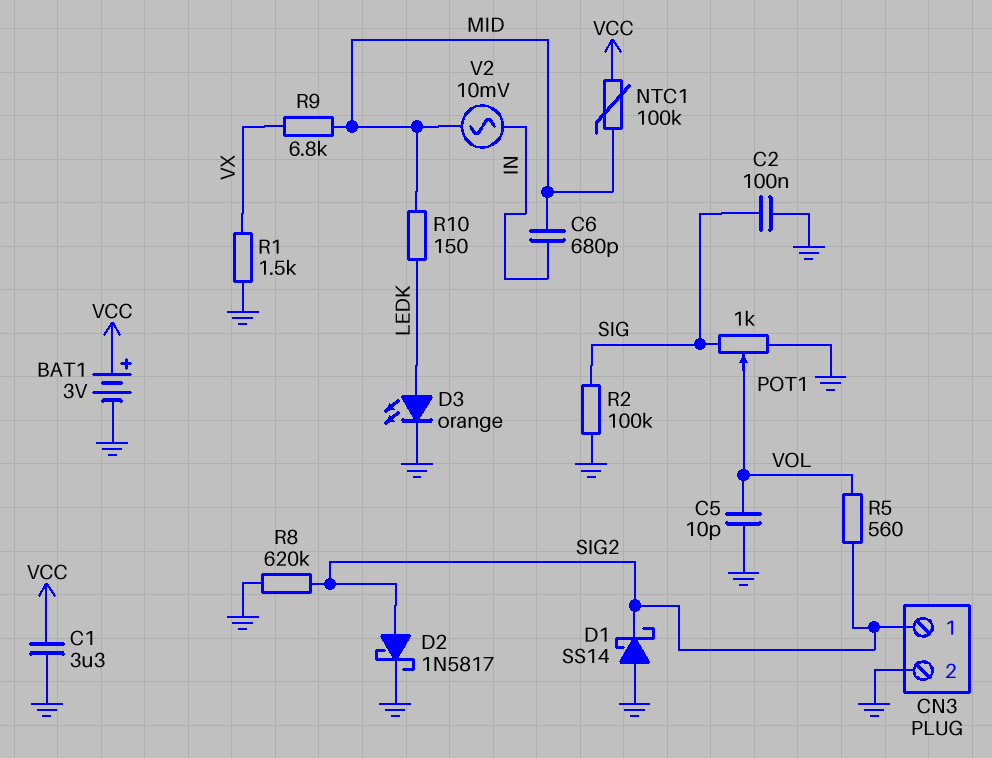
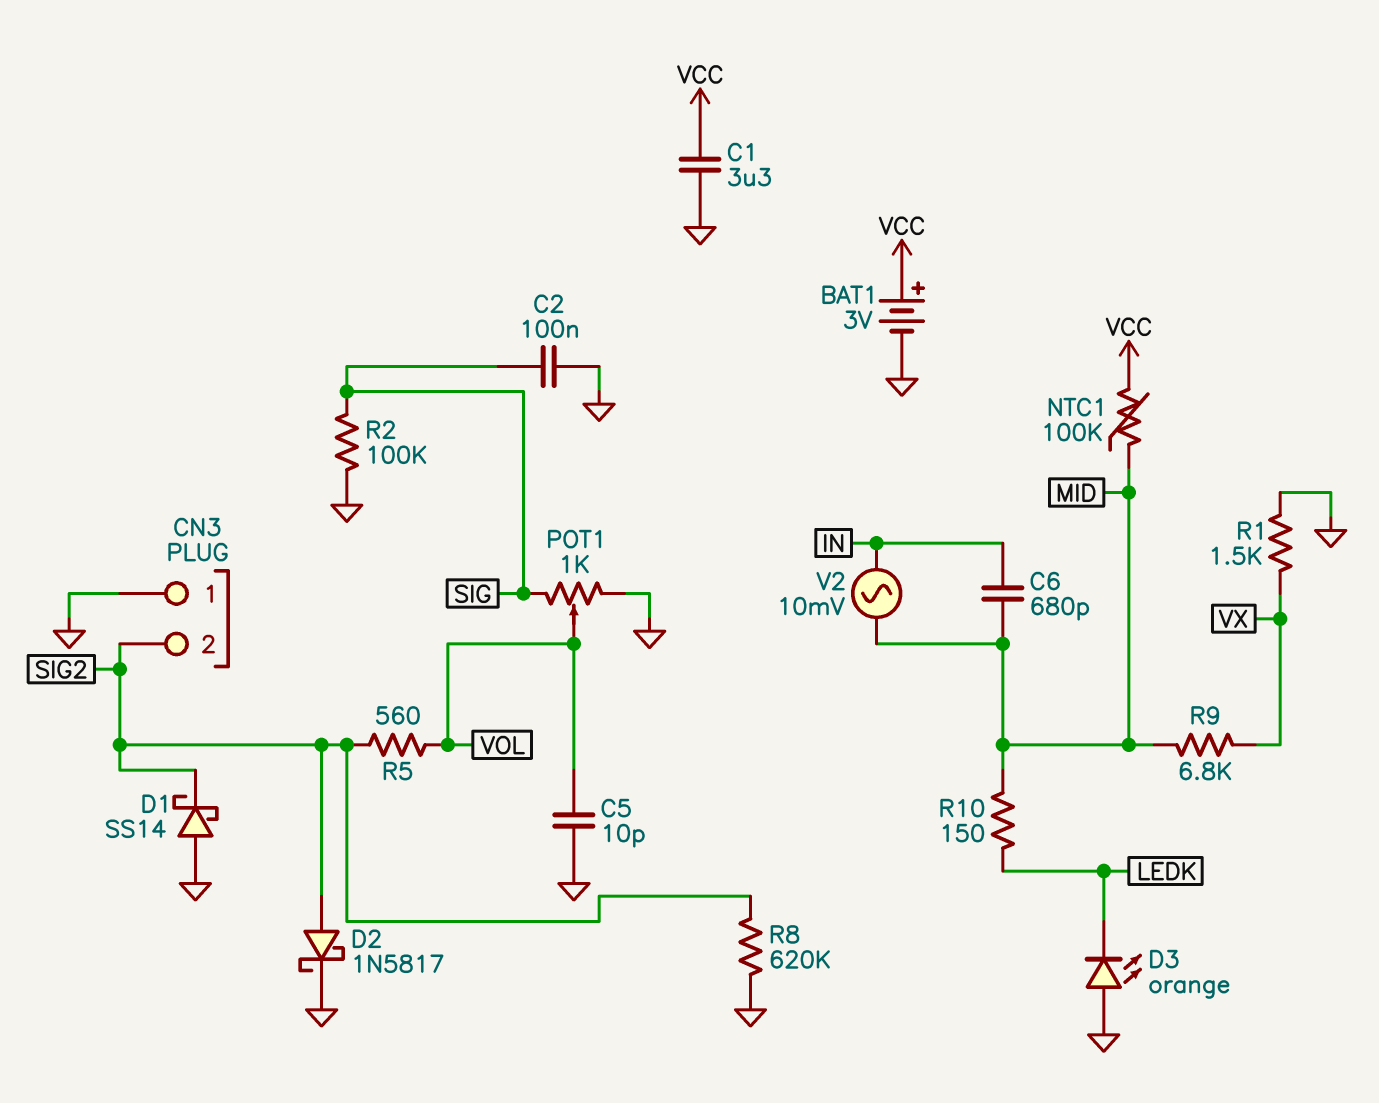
CN3 pin 1: SIG2 -> GND
CN3 pin 2: GND -> SIG2
D3: LED orange (A LEDK, K GND) -> LED orange (A GND, K LEDK)

